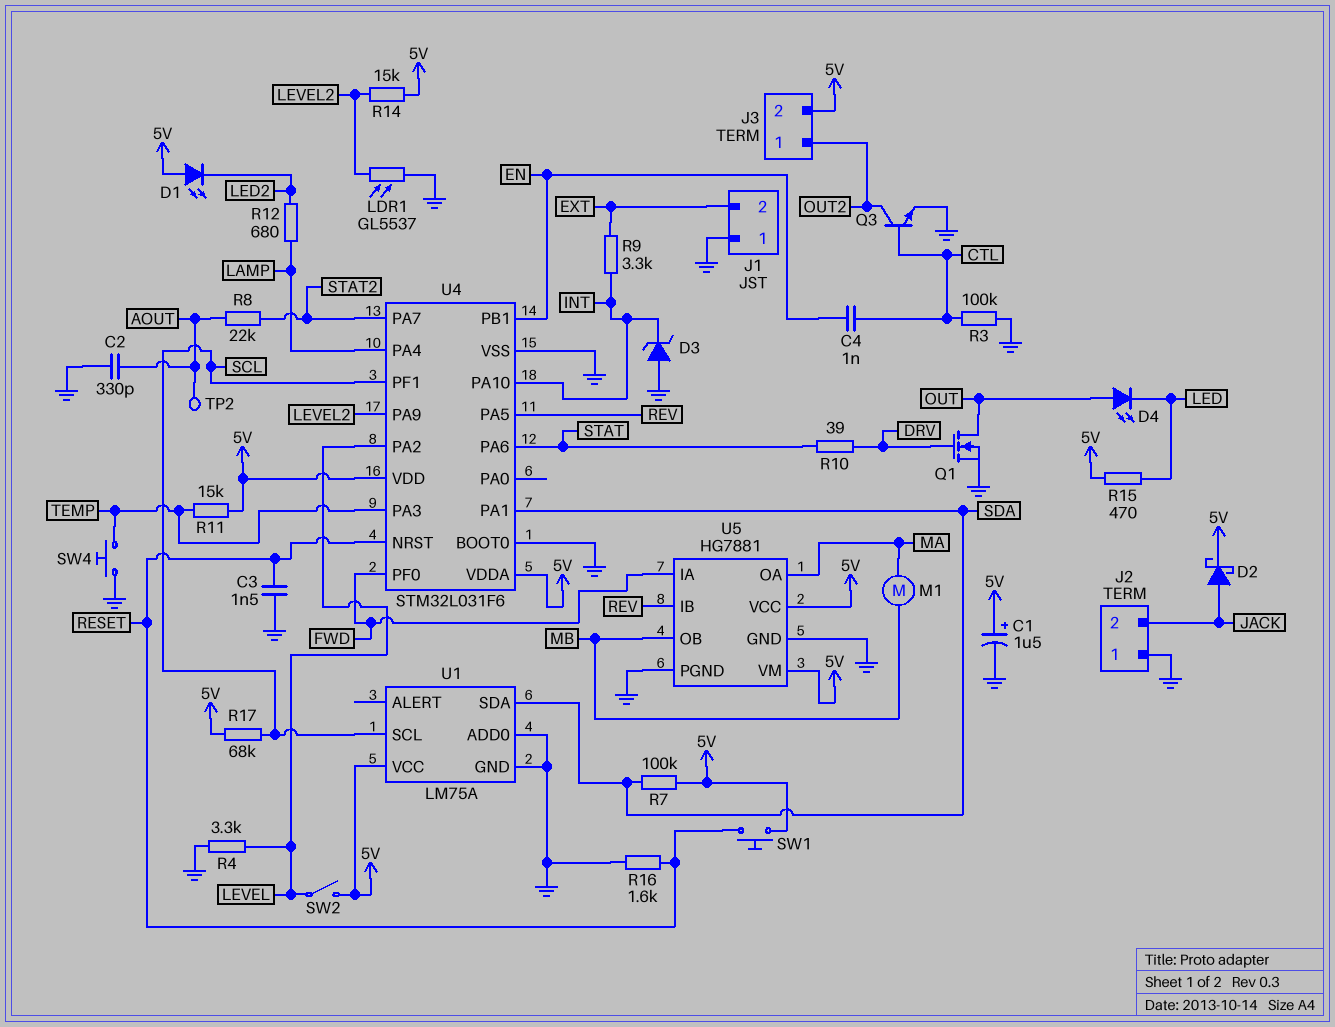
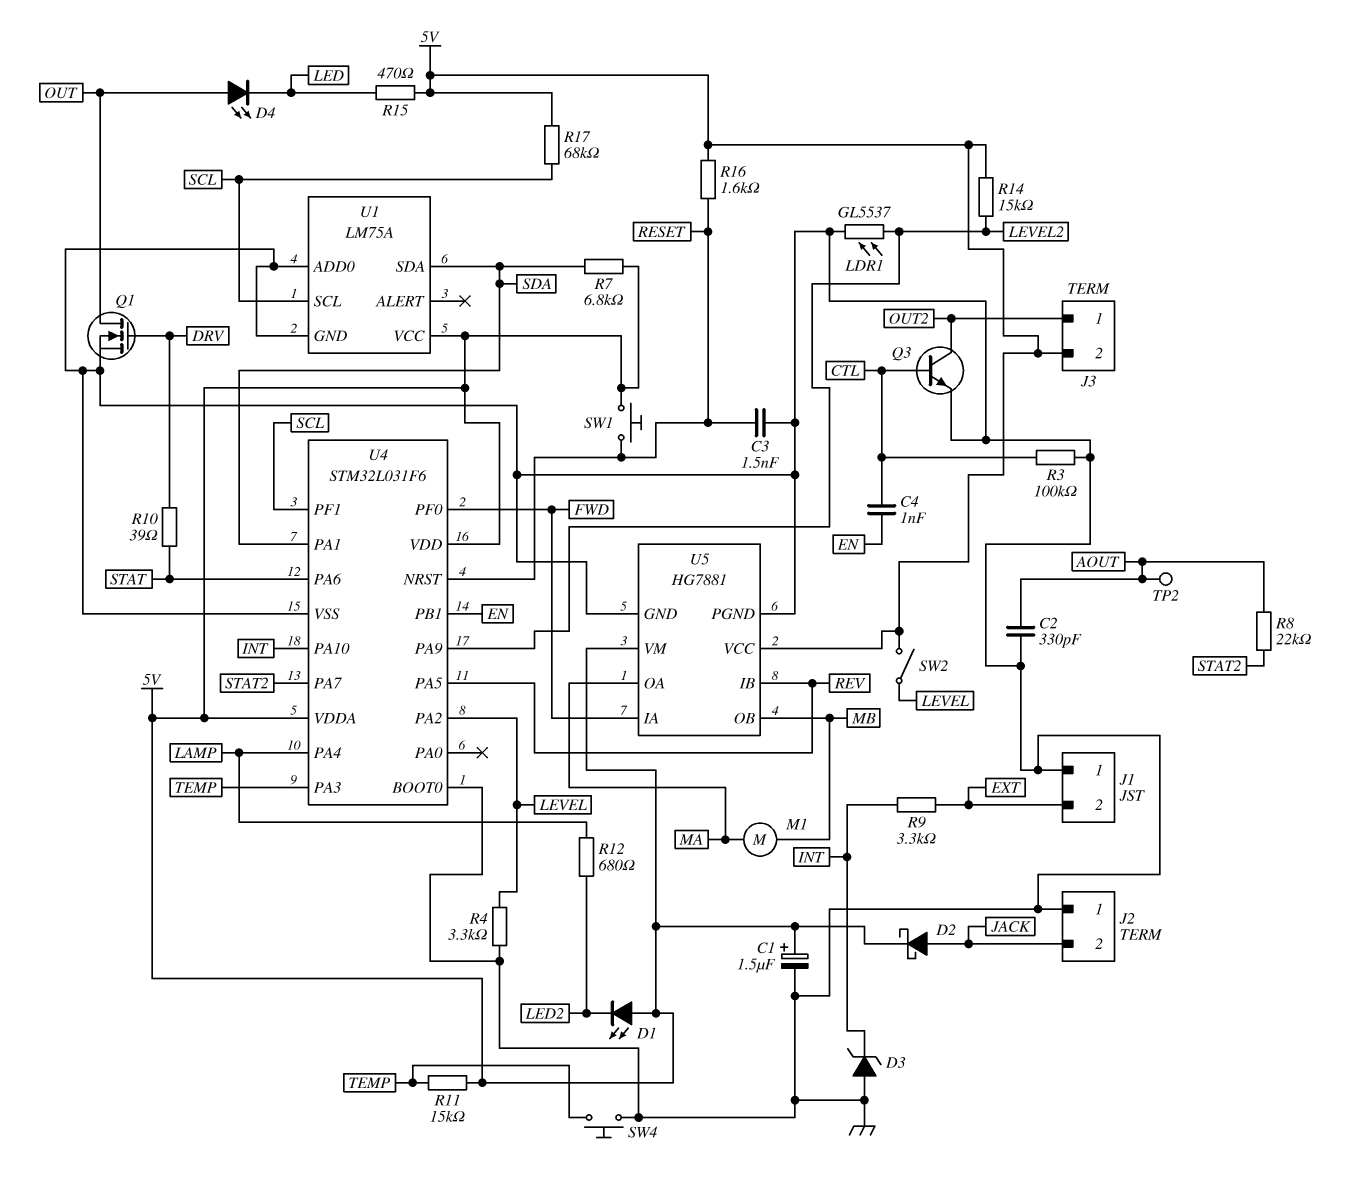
R7: 100k (5V, SDA) -> 6.8k (5V, SDA)
R16: 1.6k (GND, RESET) -> 1.6k (5V, RESET)

